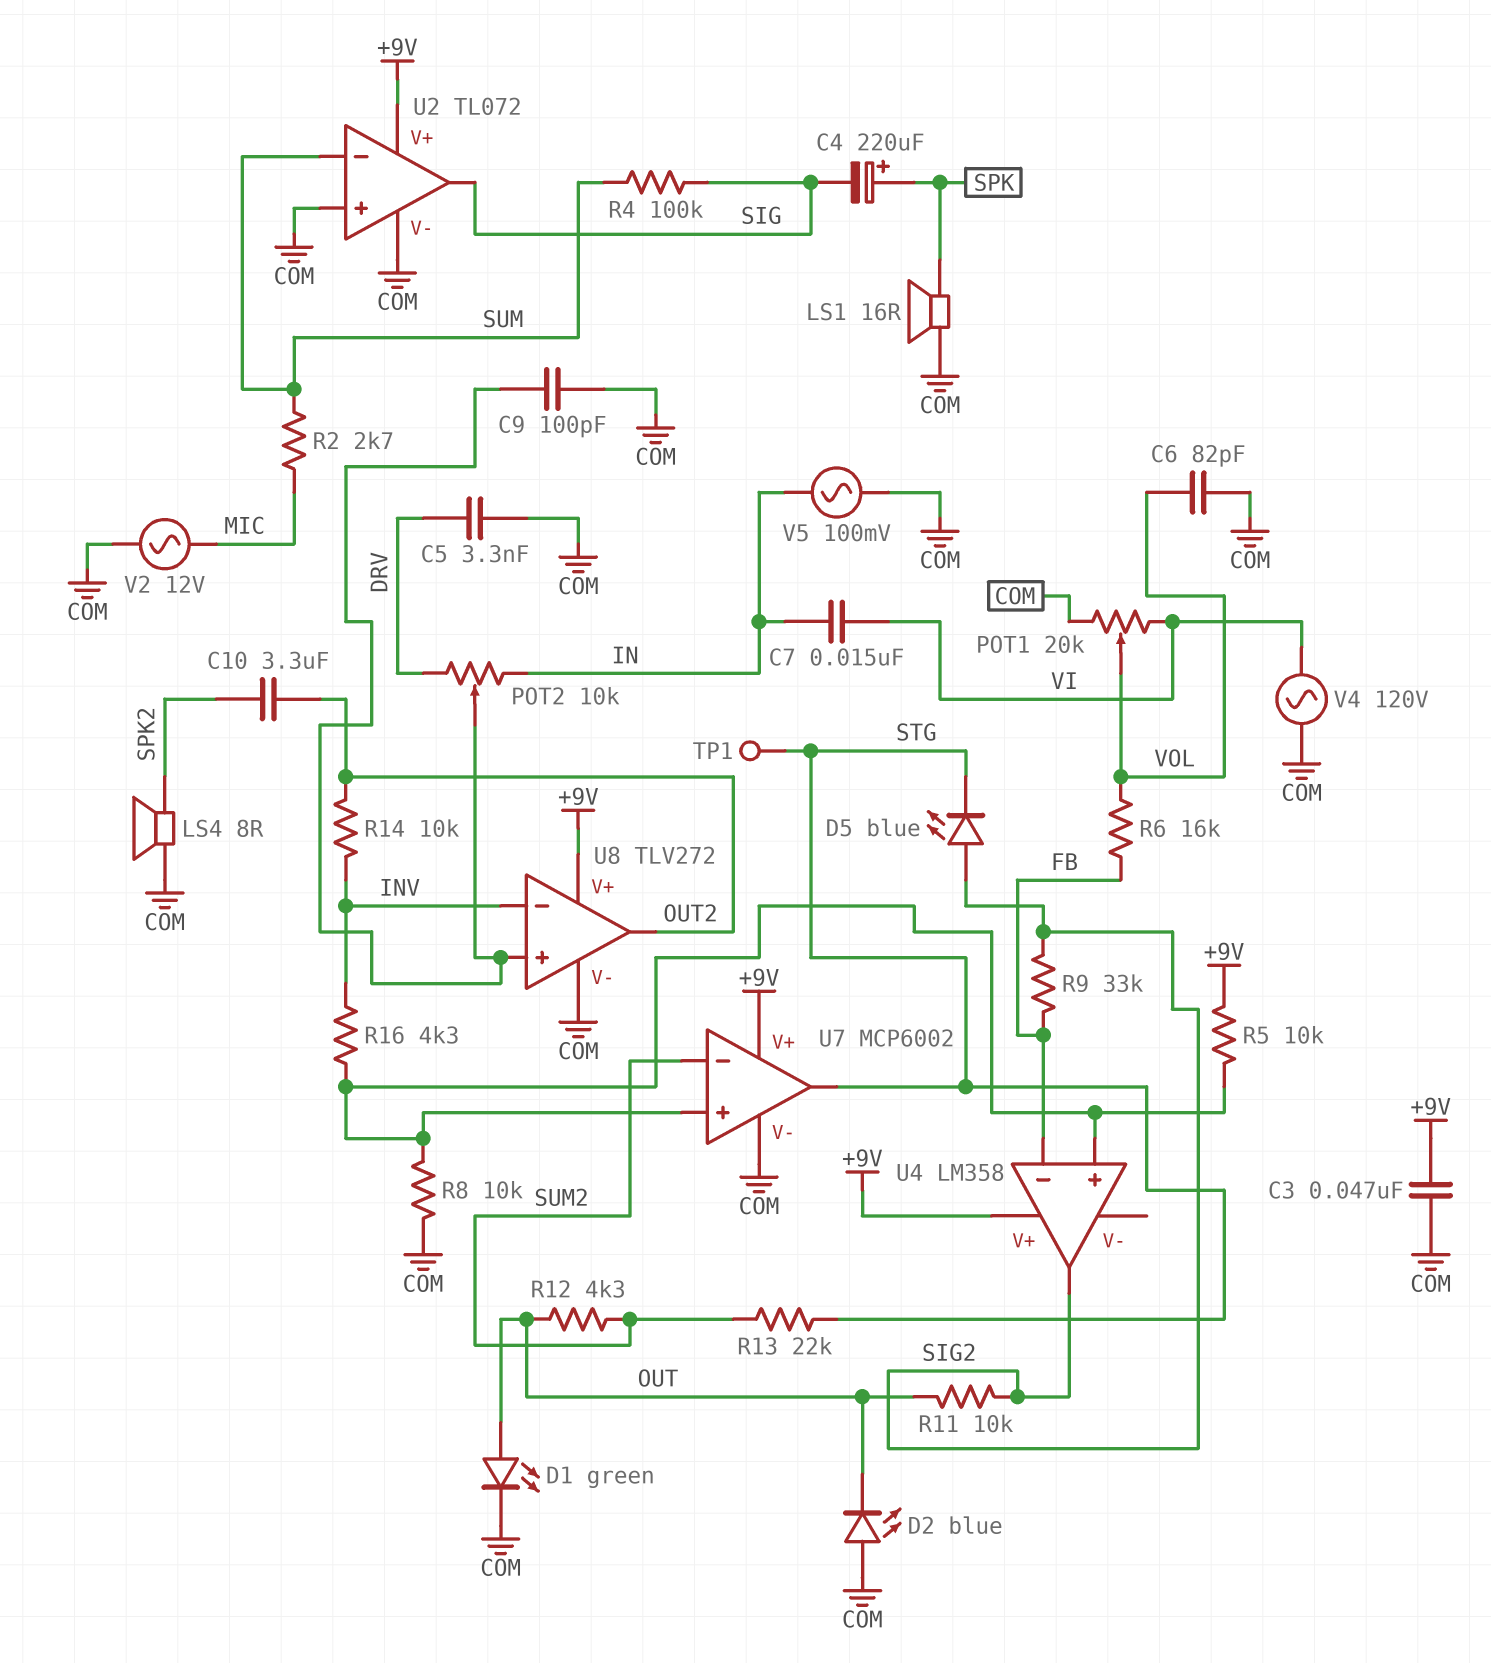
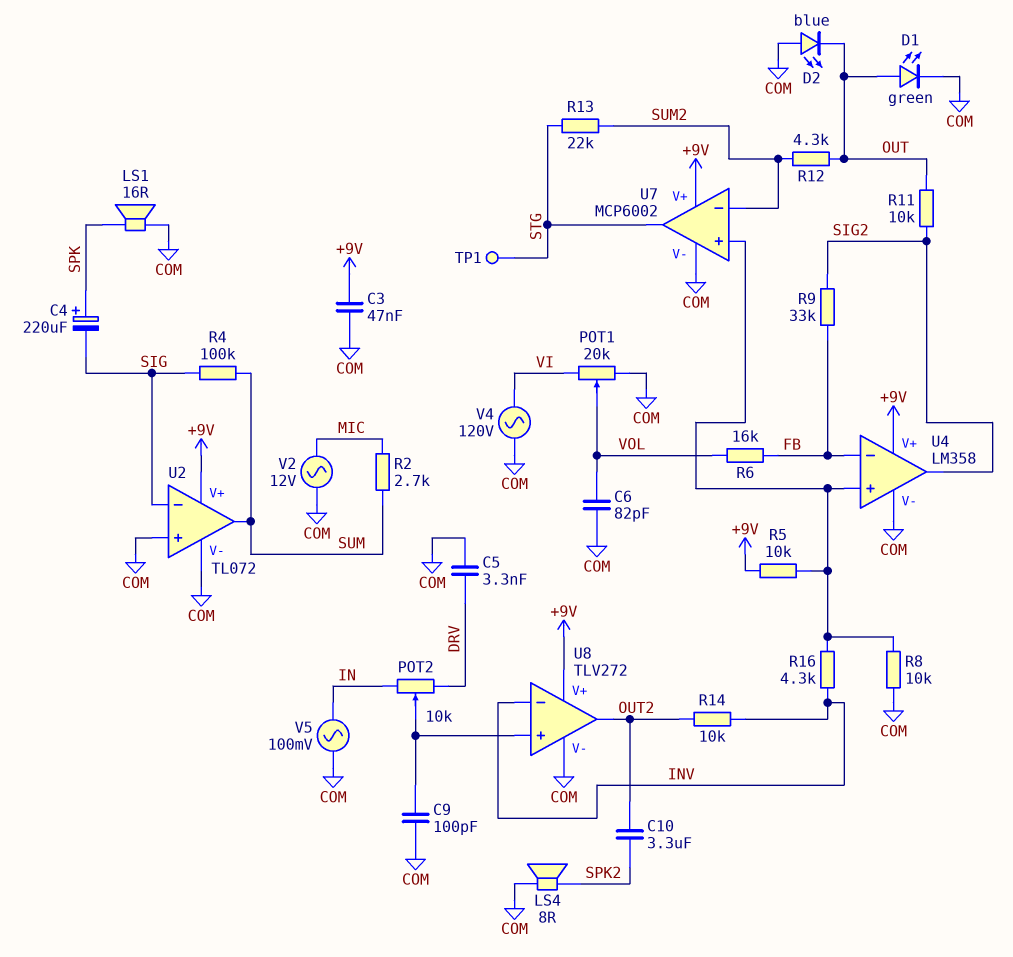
C7: 15nF (IN, VI) -> none
D5: LED blue (A SIG2, K STG) -> none
U2 pin in-: SUM -> SIG
U2 pin out: SIG -> SUM
U4 pin V-: none -> COM

